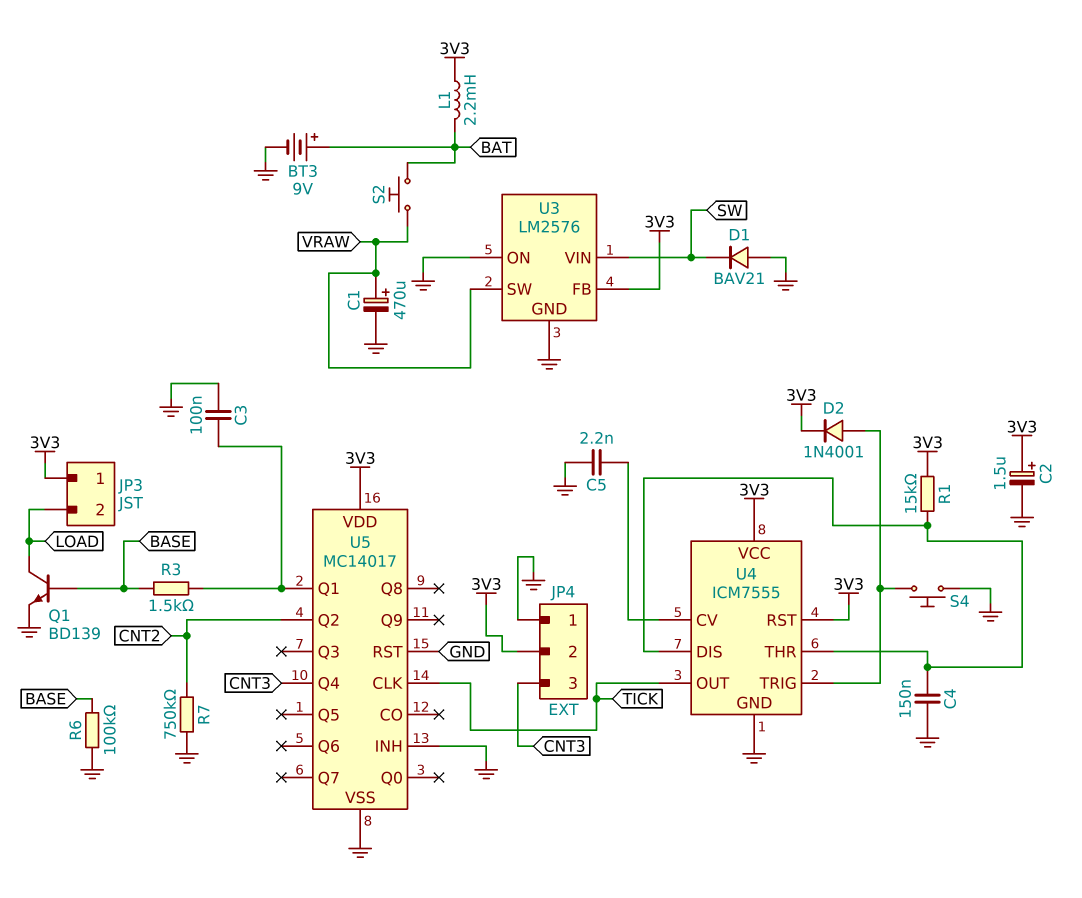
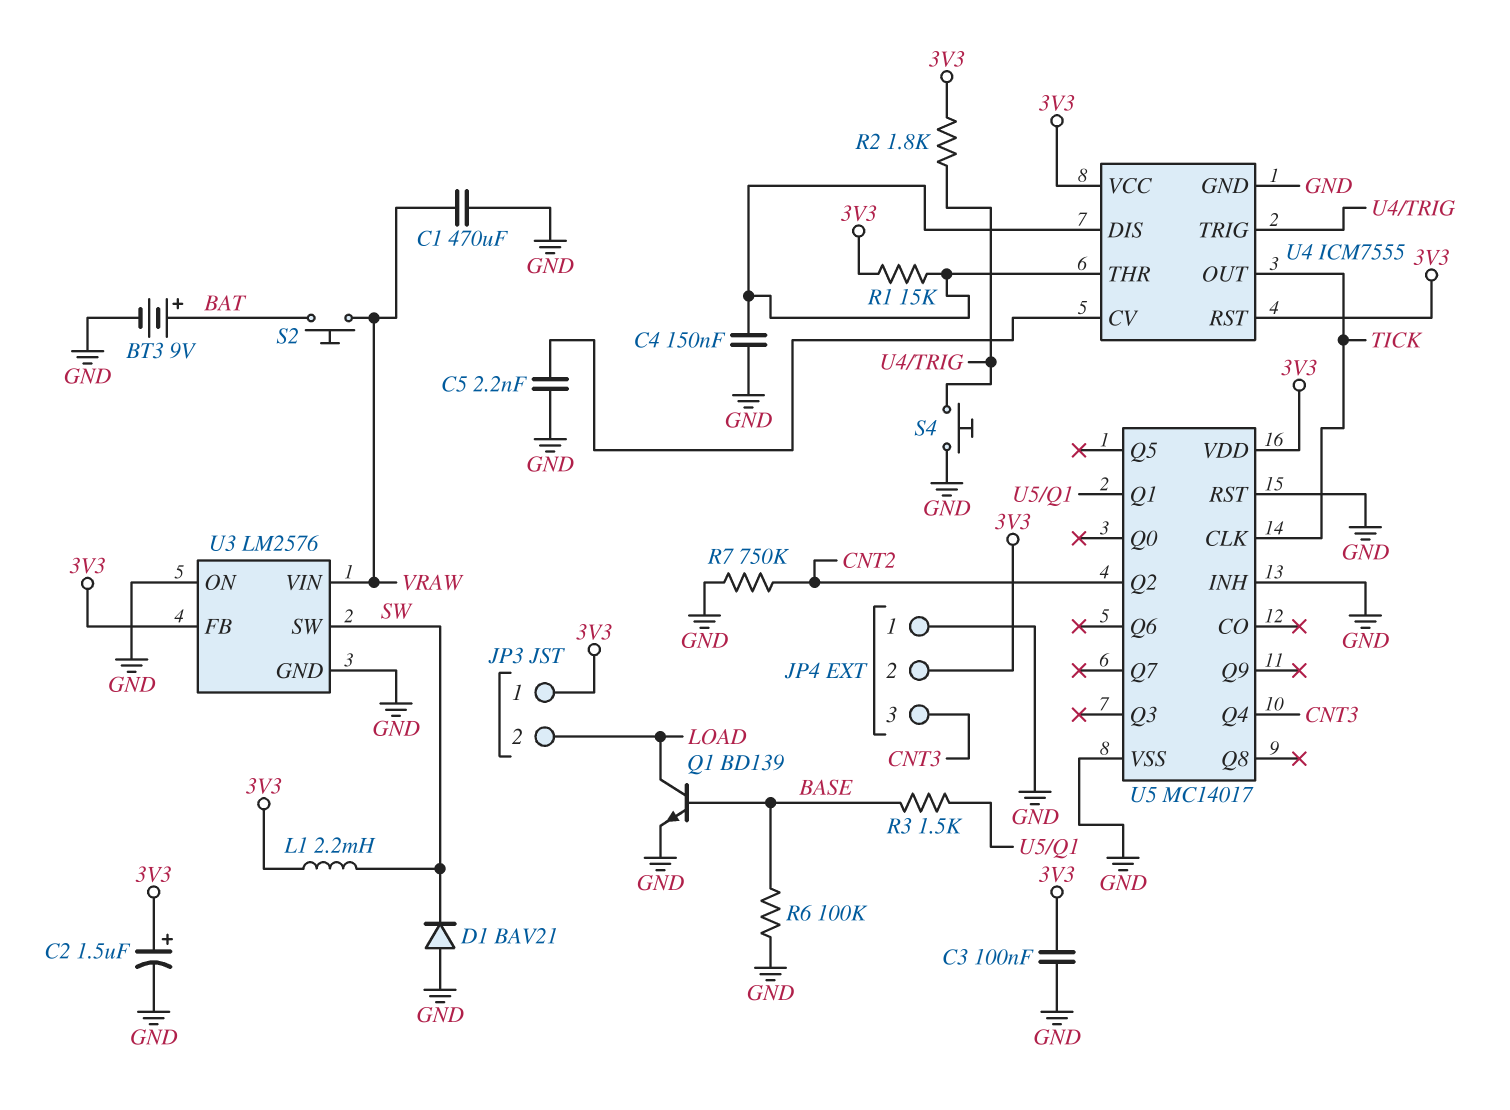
C1: 470uF (plus VRAW, minus GND) -> 470uF (GND, VRAW)
C3: 100nF (GND, U5/Q1) -> 100nF (3V3, GND)
D2: diode 1N4001 (A U4/TRIG, K 3V3) -> none
L1: 2.2mH (3V3, BAT) -> 2.2mH (3V3, SW)
R2: none -> 1.8k (3V3, U4/TRIG)
U3 pin SW: VRAW -> SW
U3 pin VIN: SW -> VRAW

